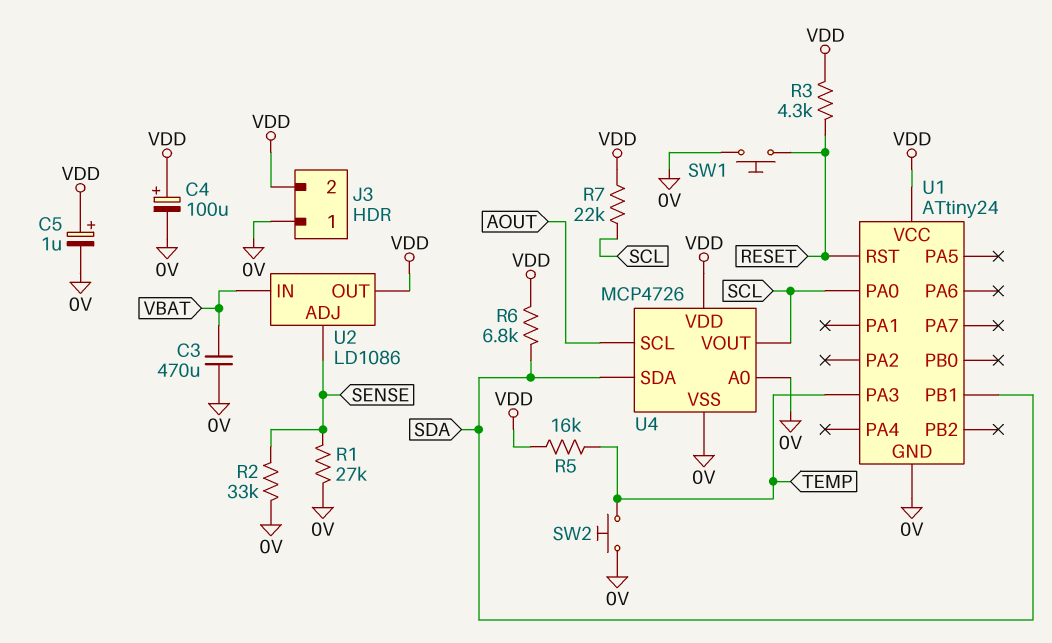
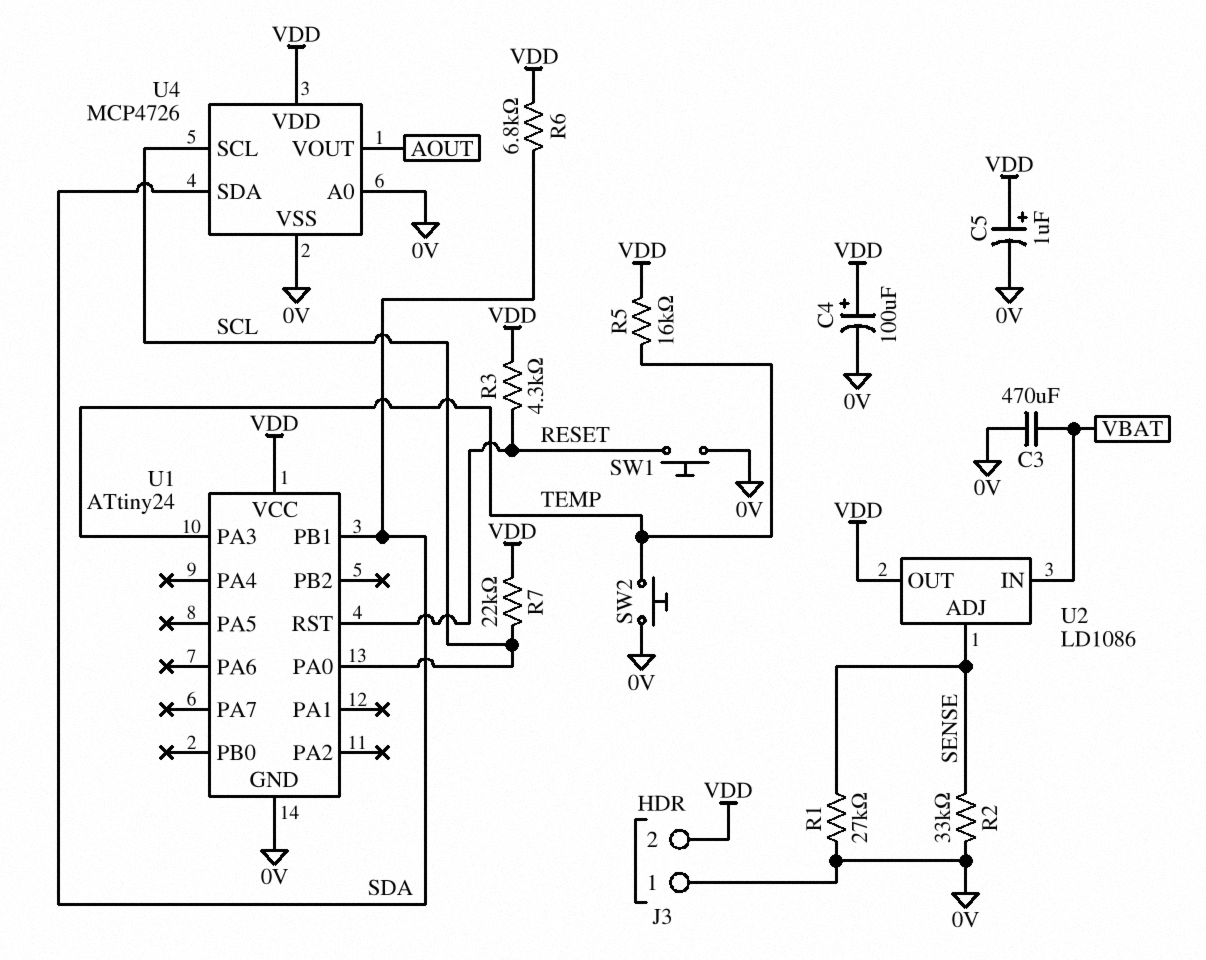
U4 pin SCL: AOUT -> SCL
U4 pin VOUT: SCL -> AOUT

